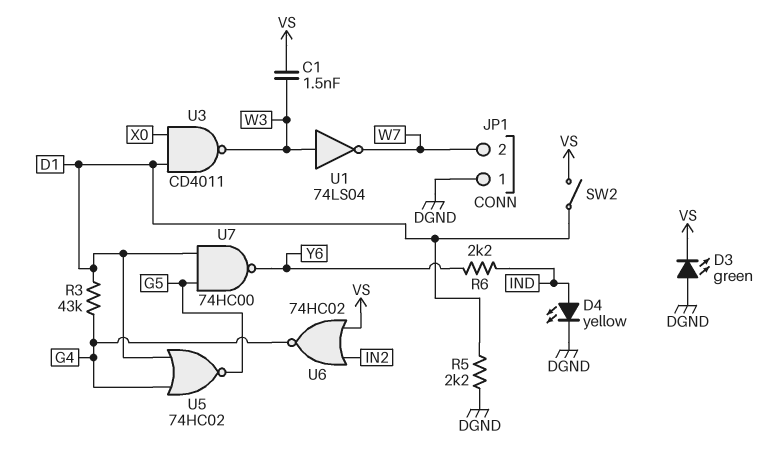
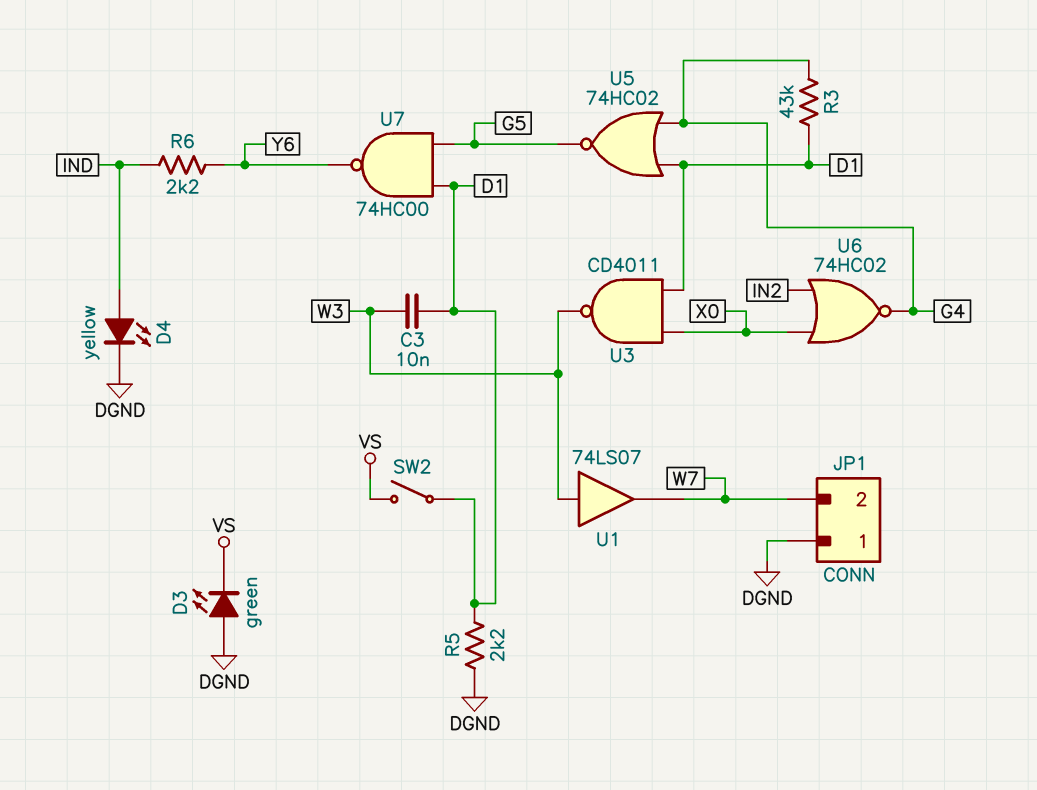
C1: 1.5nF (VS, W3) -> none
C3: none -> 10nF (D1, W3)
U1: NOT 74LS04 (in W3, out W7) -> buffer 74LS07 (in W3, out W7)
U6: NOR 74HC02 (in IN2, in VS, out G4) -> NOR 74HC02 (in IN2, in X0, out G4)

